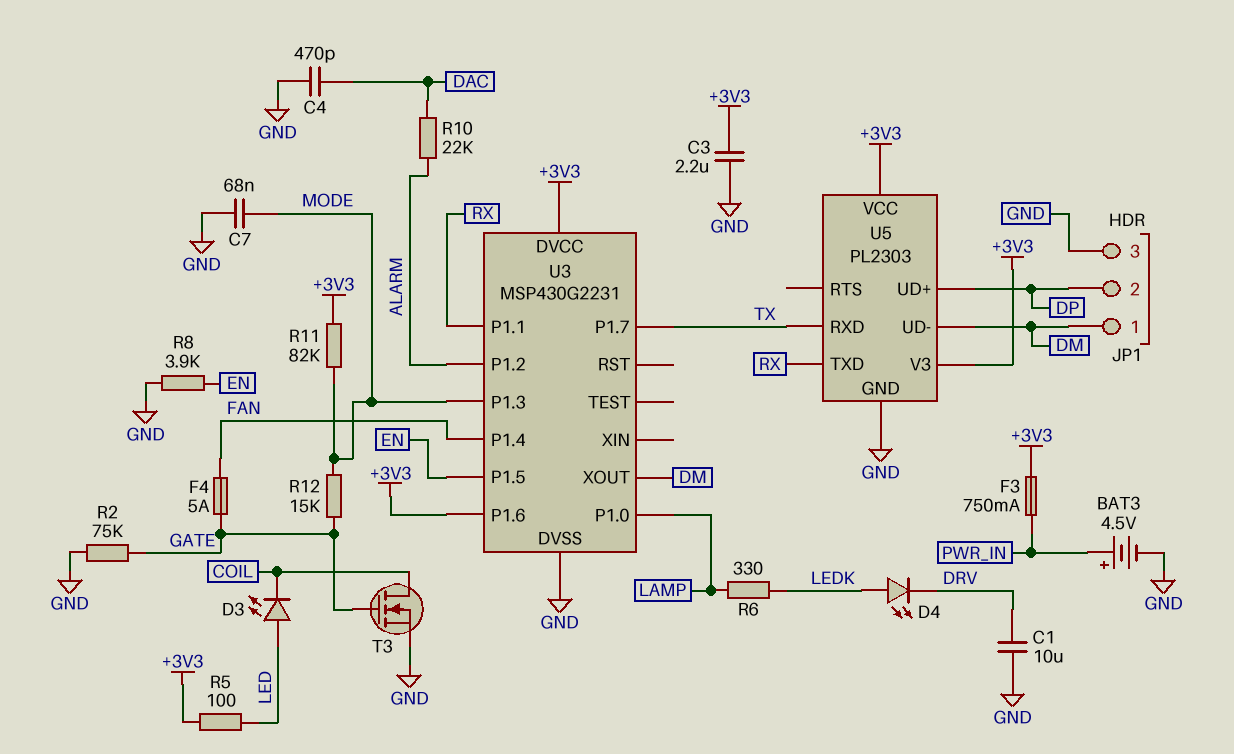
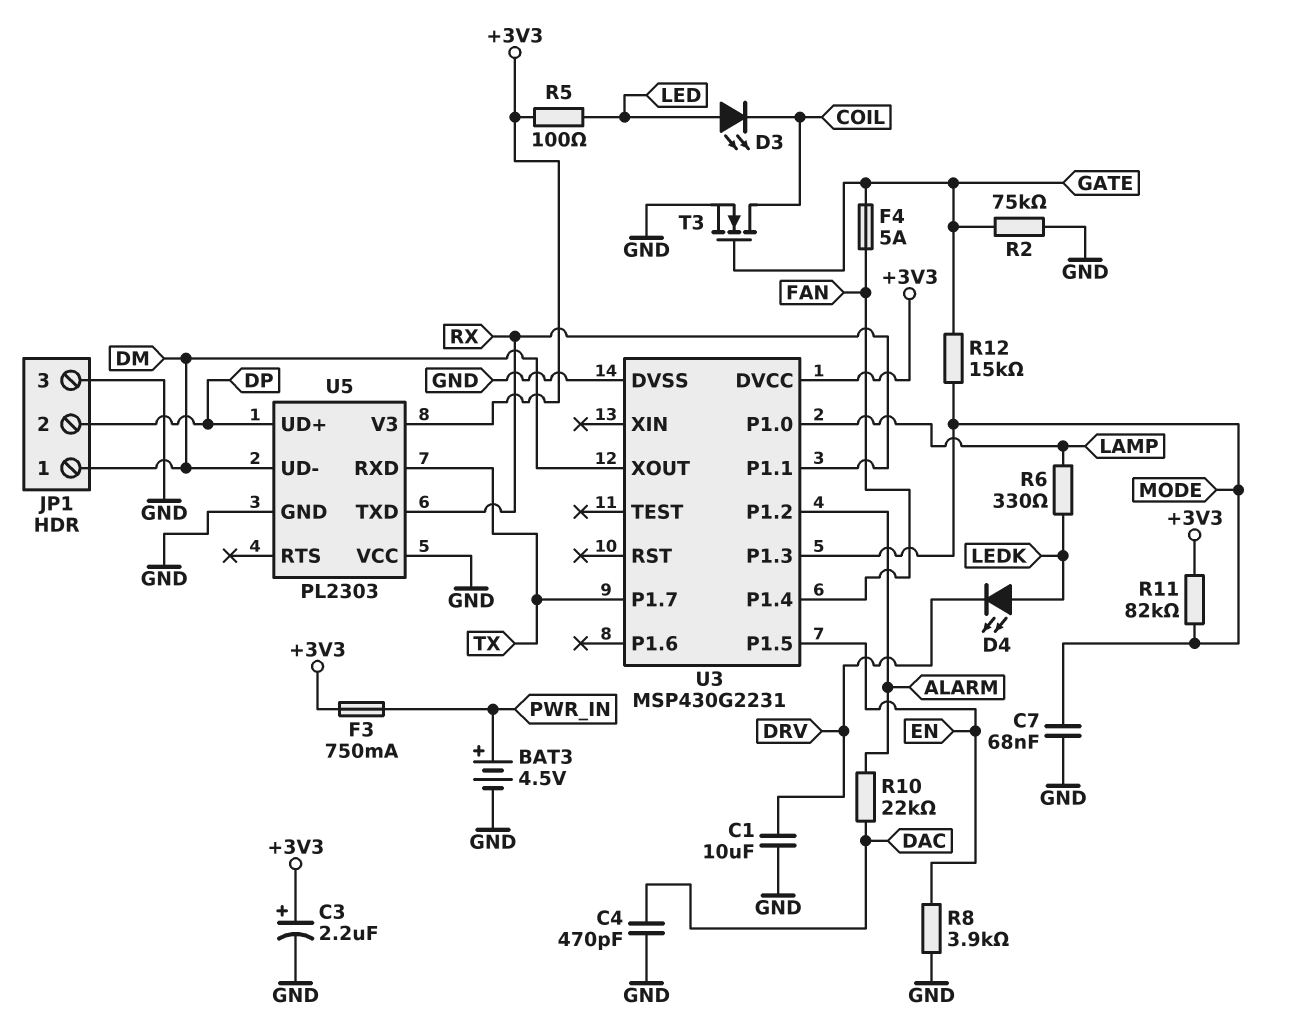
C3: 2.2uF (+3V3, GND) -> 2.2uF (plus +3V3, minus GND)
U3 pin P1.6: +3V3 -> none
U5 pin VCC: +3V3 -> GND

